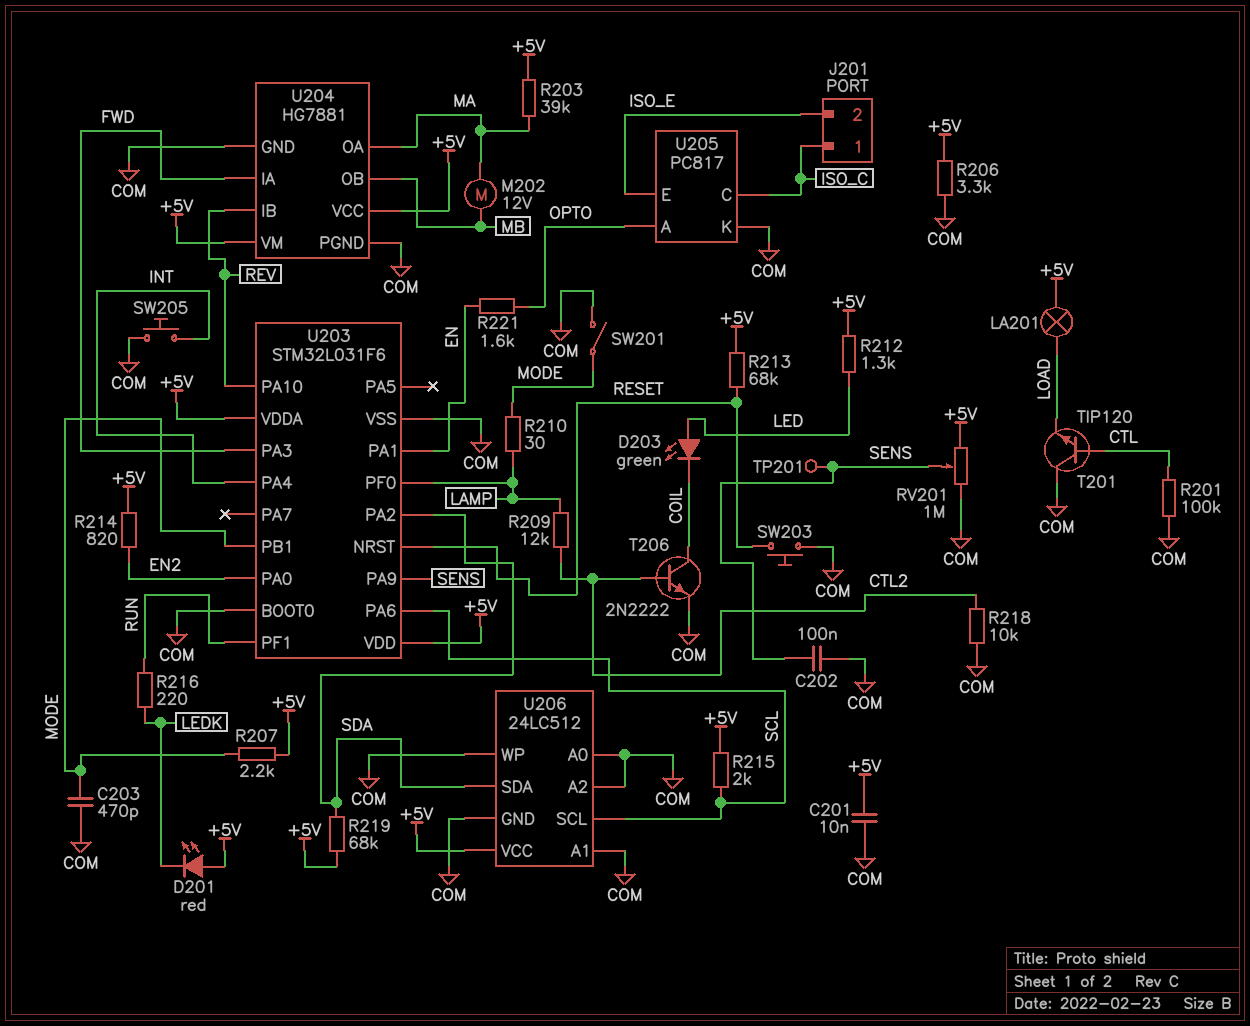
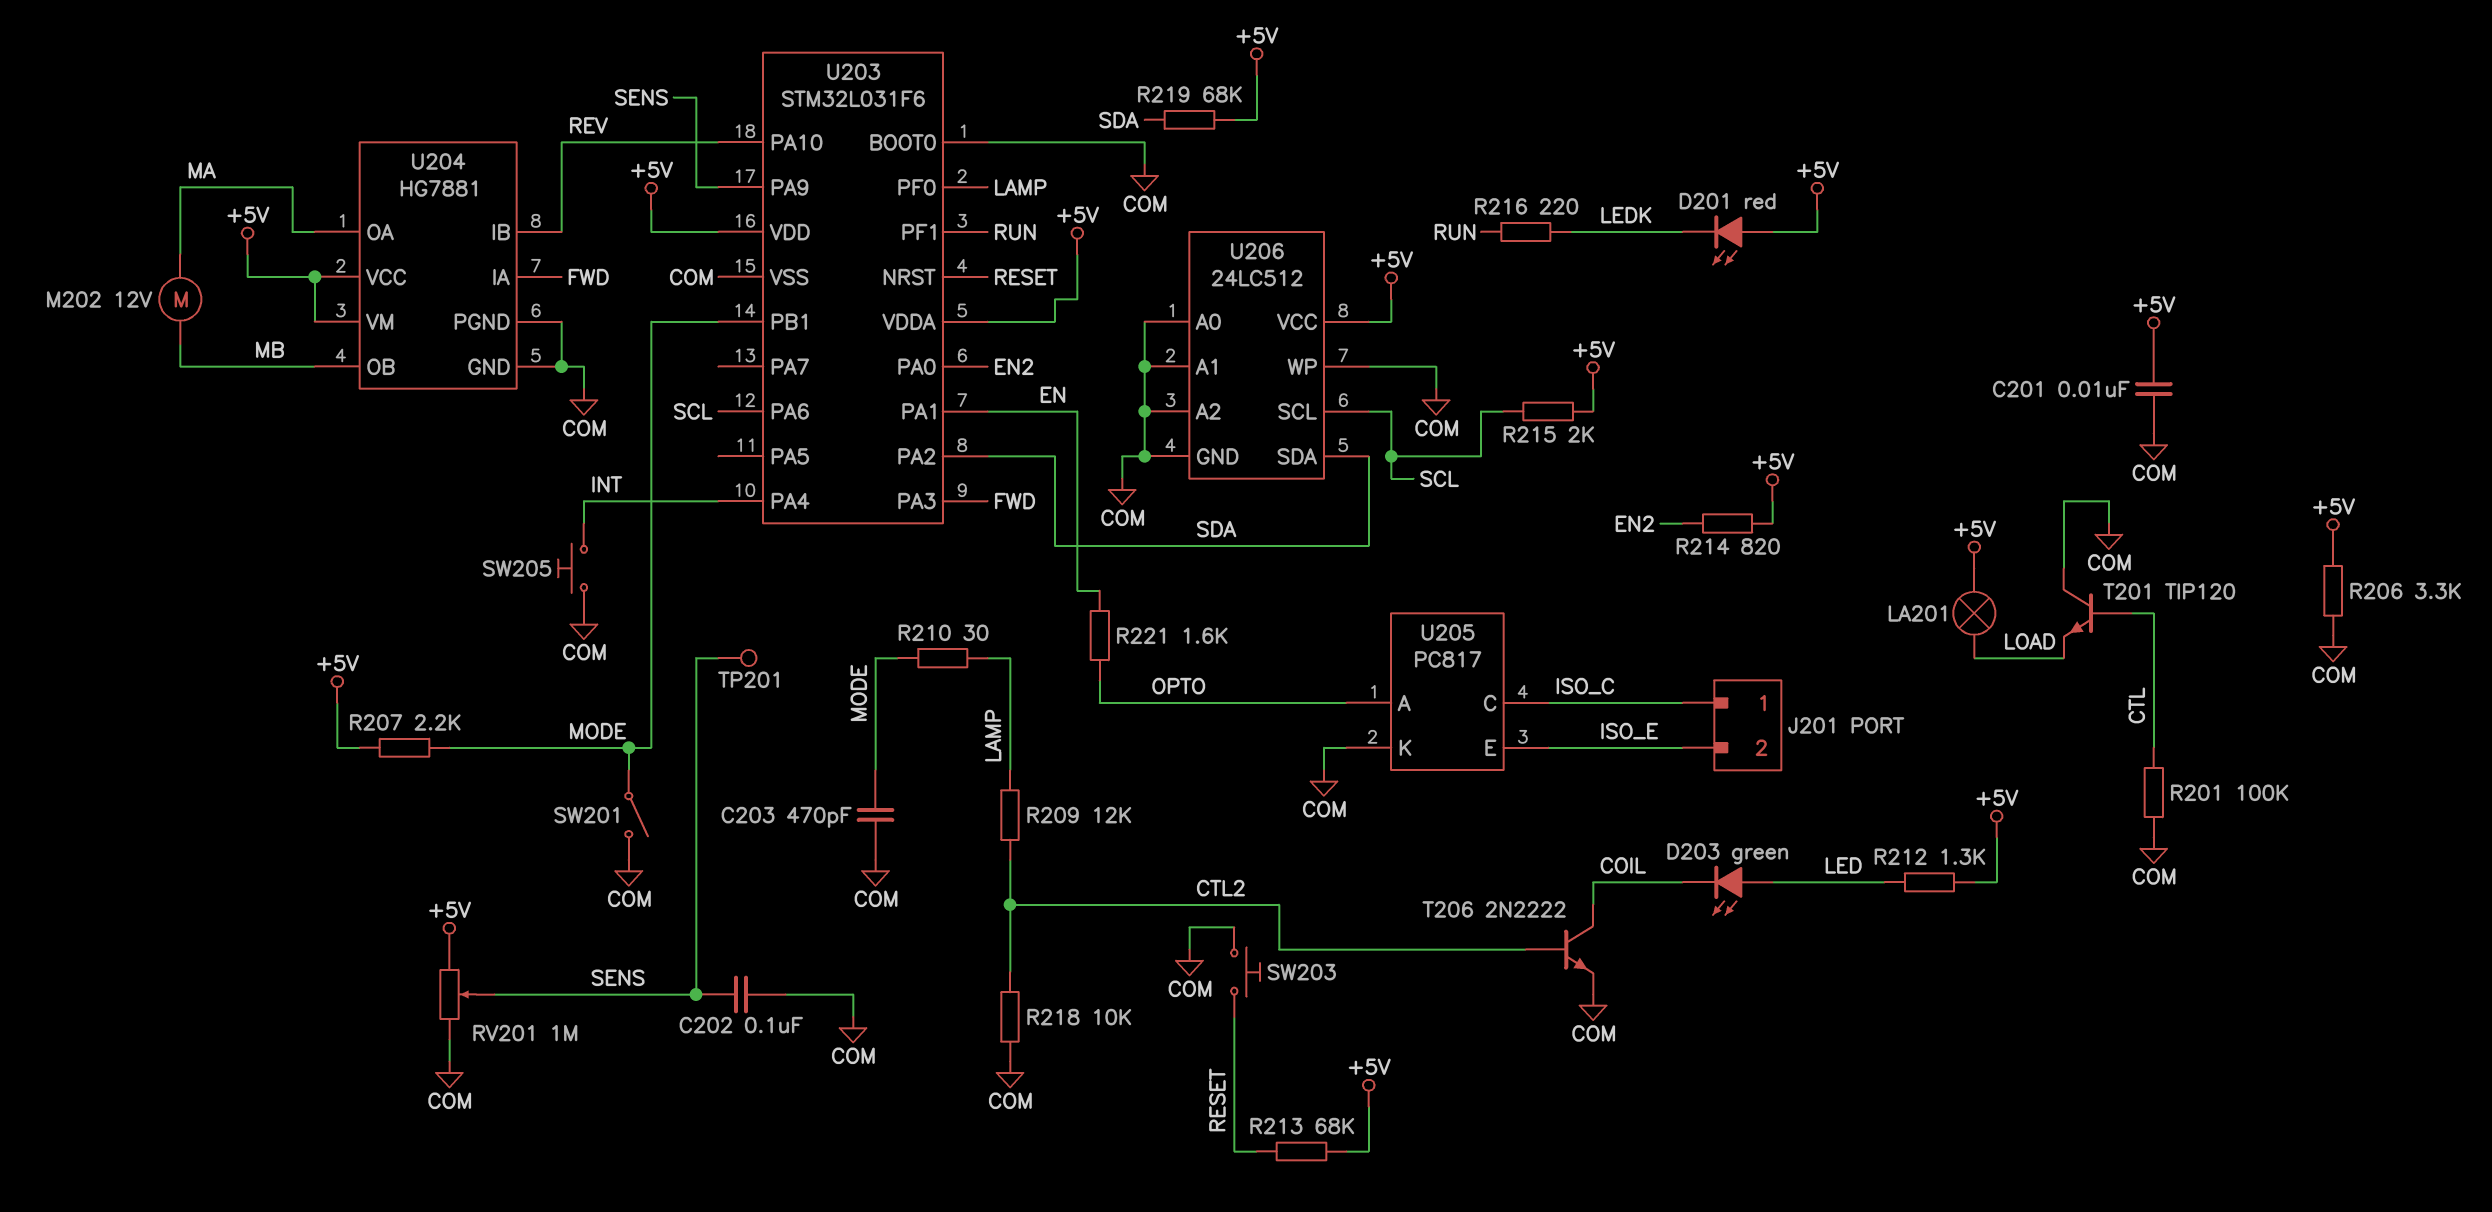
R203: 39k (+5V, MA) -> none

